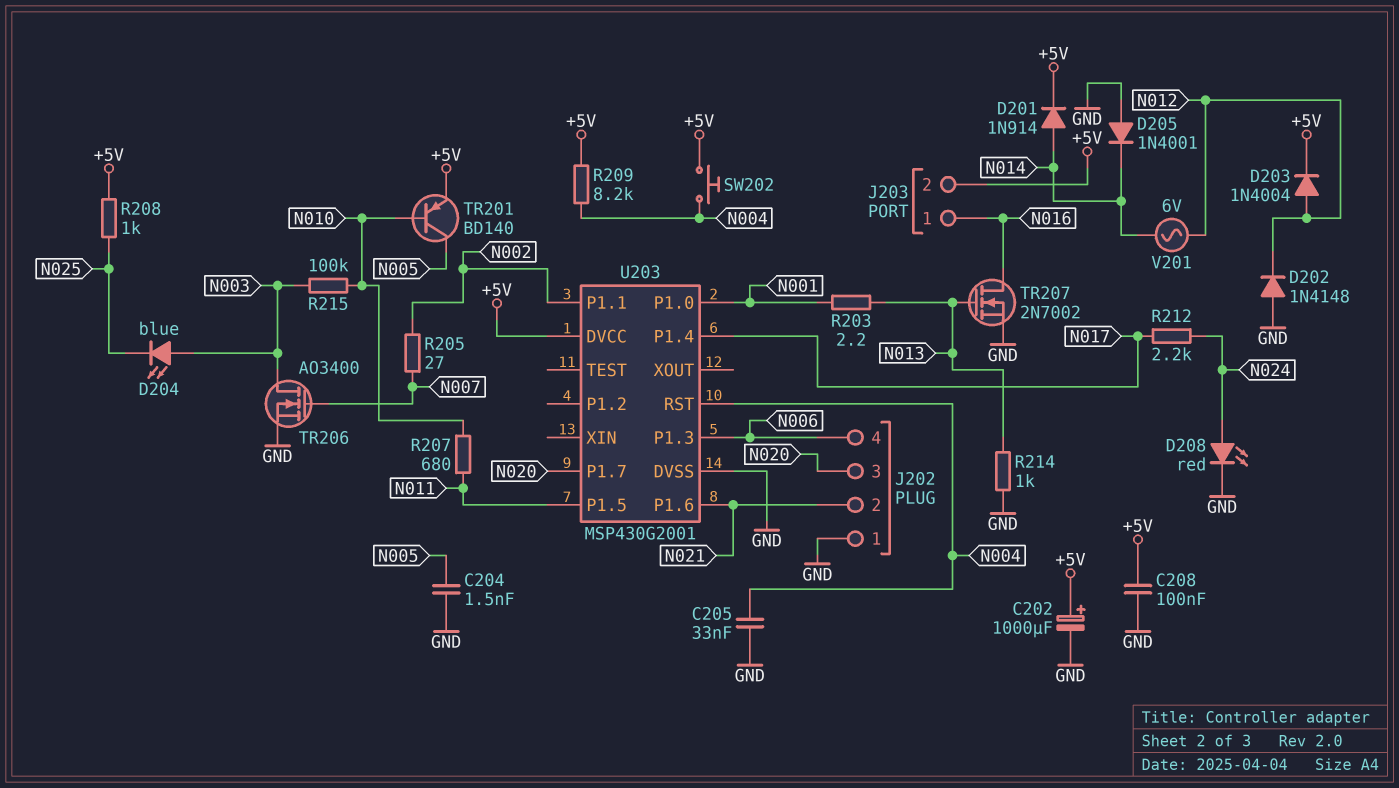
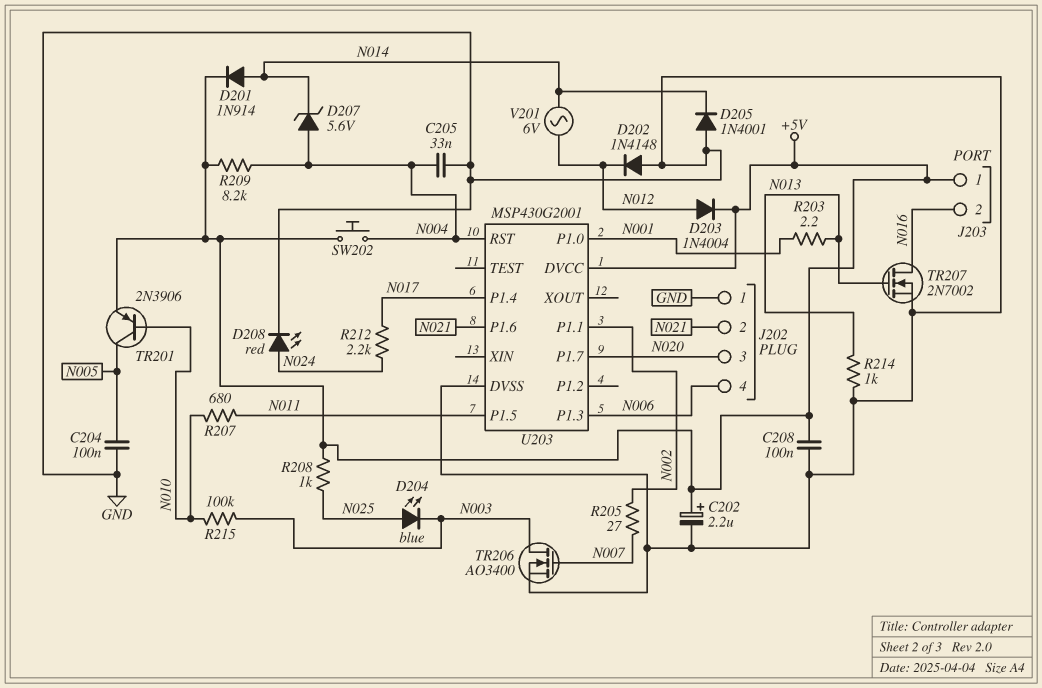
C202: 1000uF (plus +5V, minus GND) -> 2.2uF (plus +5V, minus GND)
C204: 1.5nF (GND, N005) -> 100nF (GND, N005)
D204: LED blue (A N003, K N025) -> LED blue (A N025, K N003)
D207: none -> zener 5.6V (A N004, K N014)
J203 pin 1: N016 -> +5V
J203 pin 2: +5V -> N016
TR201: PNP BD140 (B N010, C N005, E +5V) -> PNP 2N3906 (B N010, C N005, E +5V)

